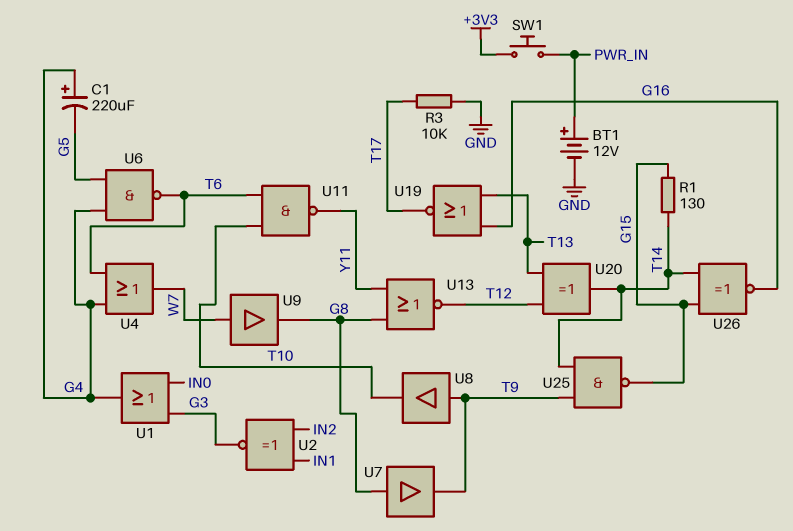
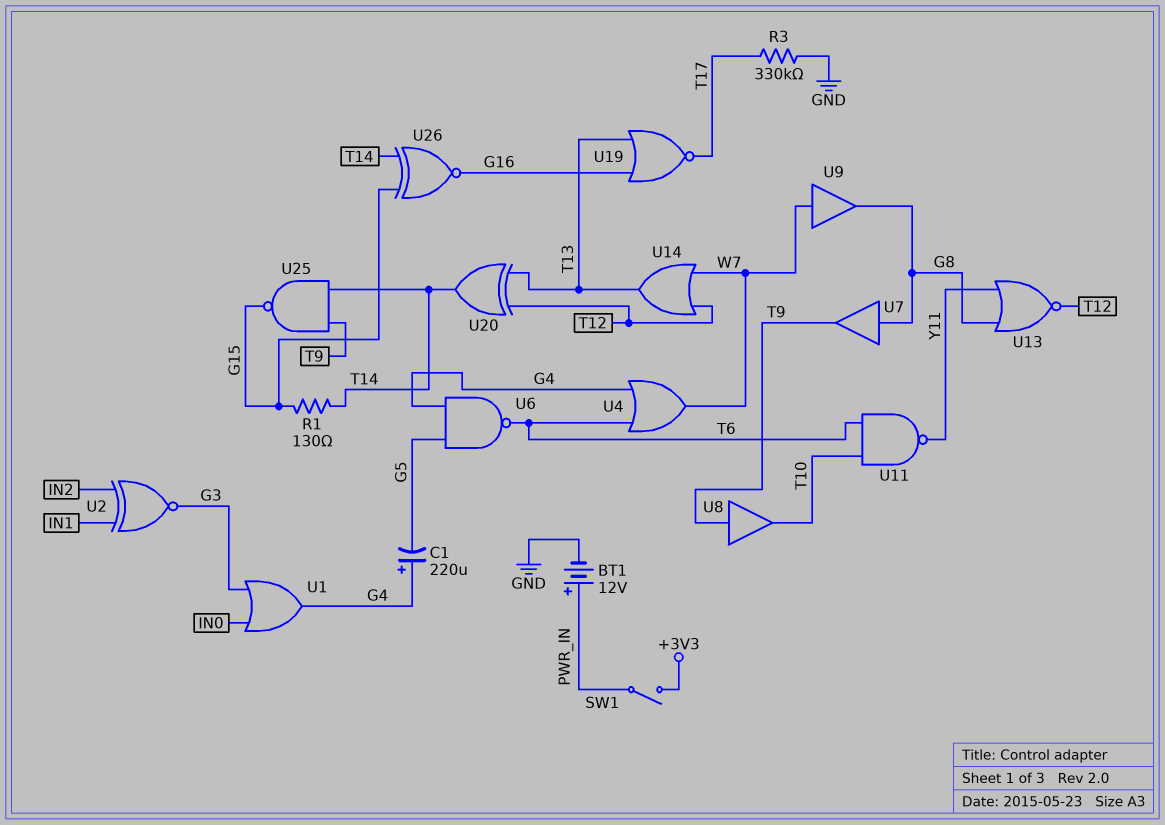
R3: 10k (GND, T17) -> 330k (GND, T17)
SW1: button (+3V3, PWR_IN) -> switch (+3V3, PWR_IN)
U14: none -> OR (in T12, in W7, out T13)

